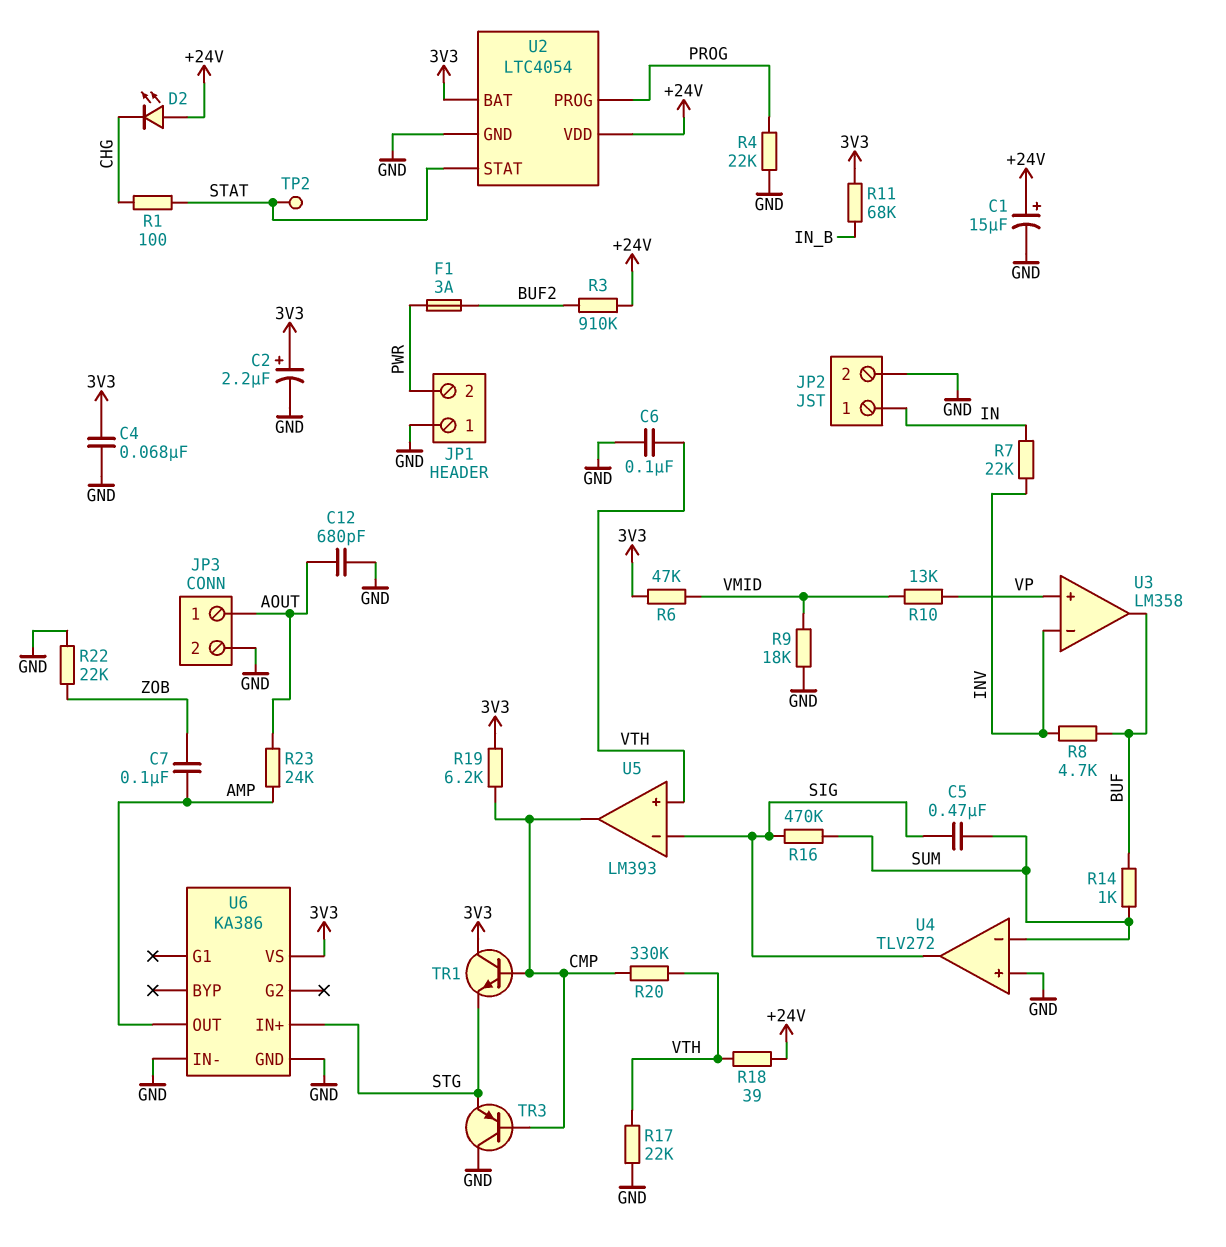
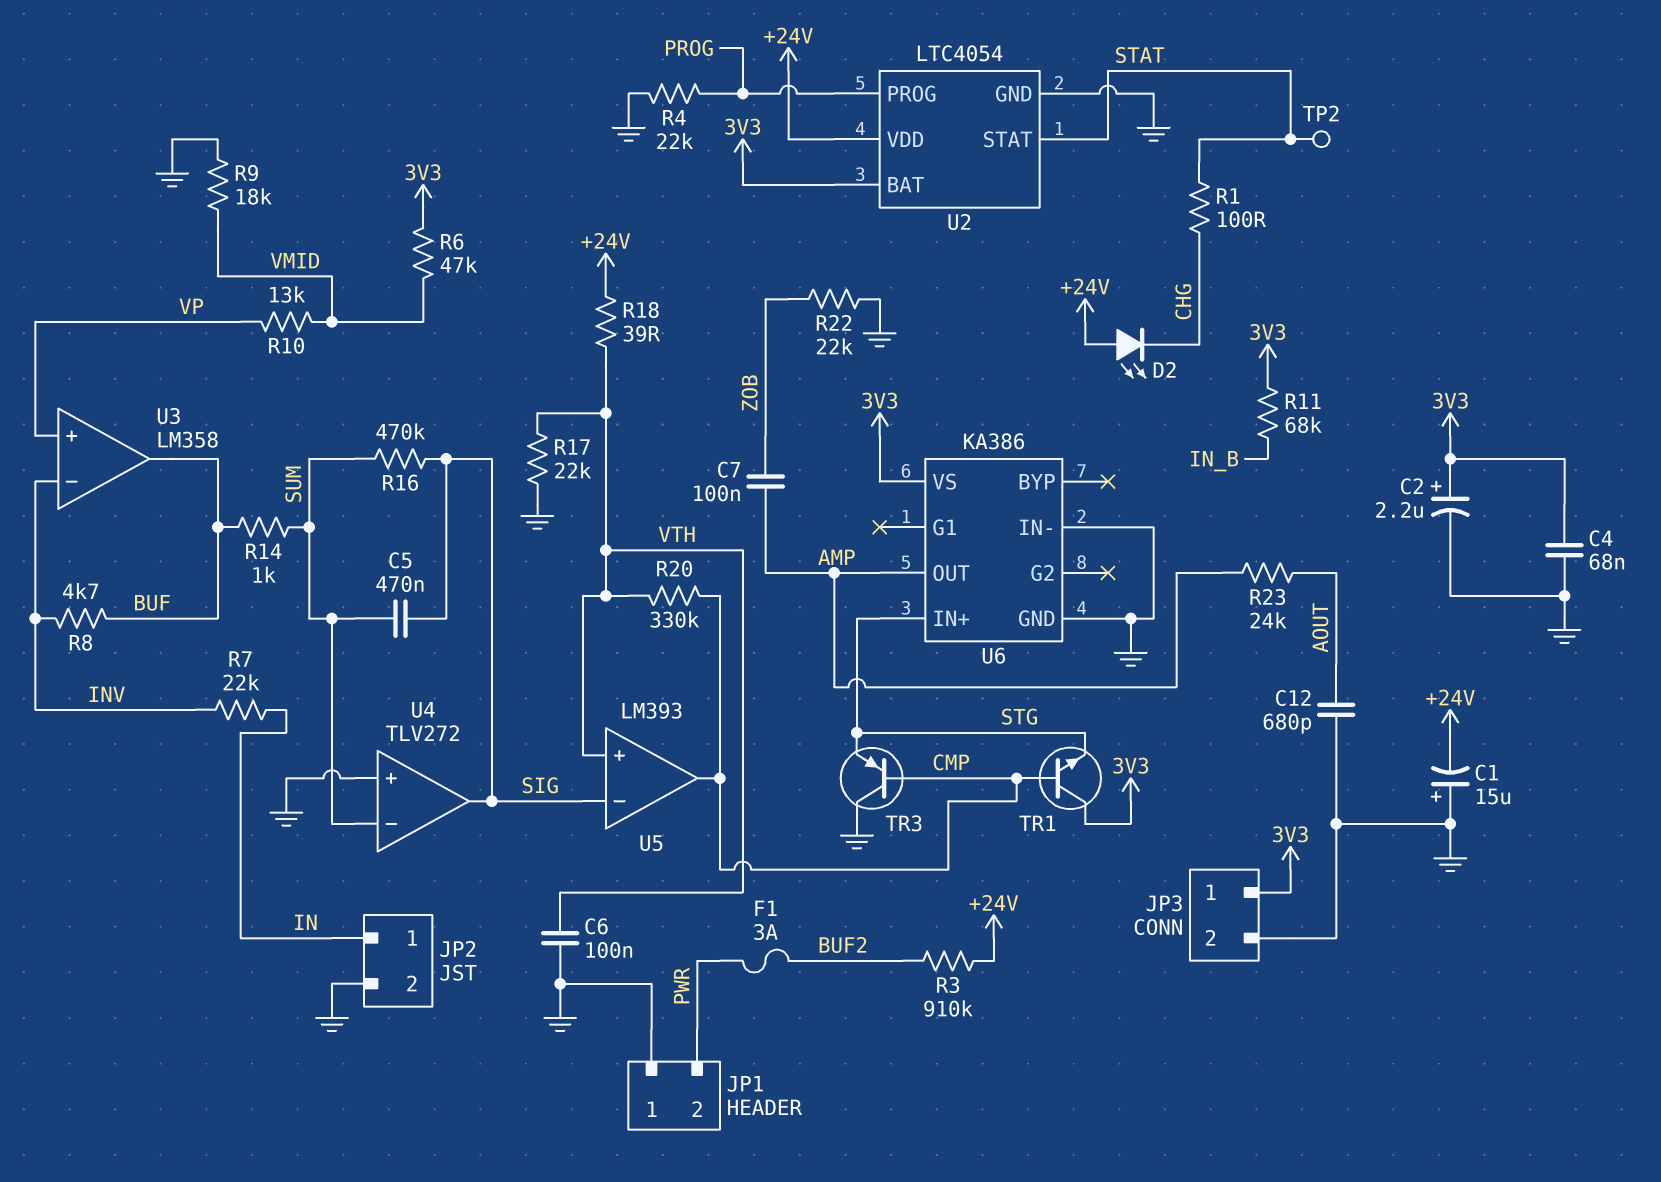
C1: 15uF (plus +24V, minus GND) -> 15uF (plus GND, minus +24V)
JP3 pin 1: AOUT -> 3V3
R19: 6.2k (3V3, CMP) -> none

